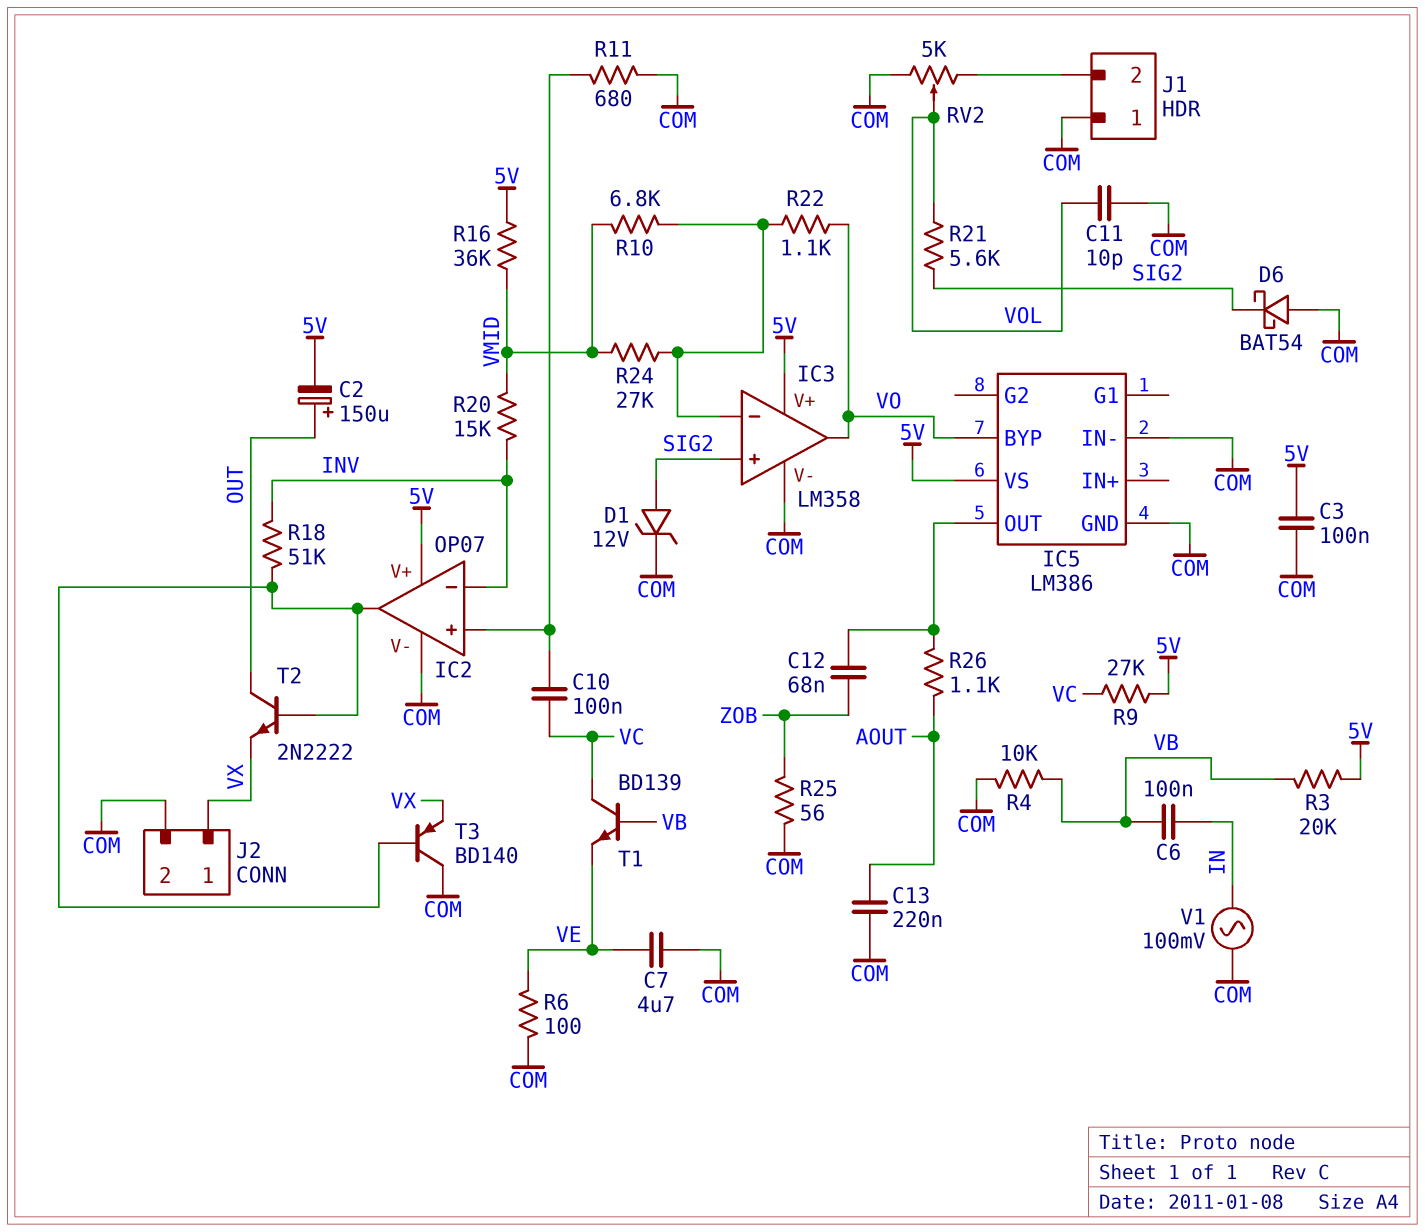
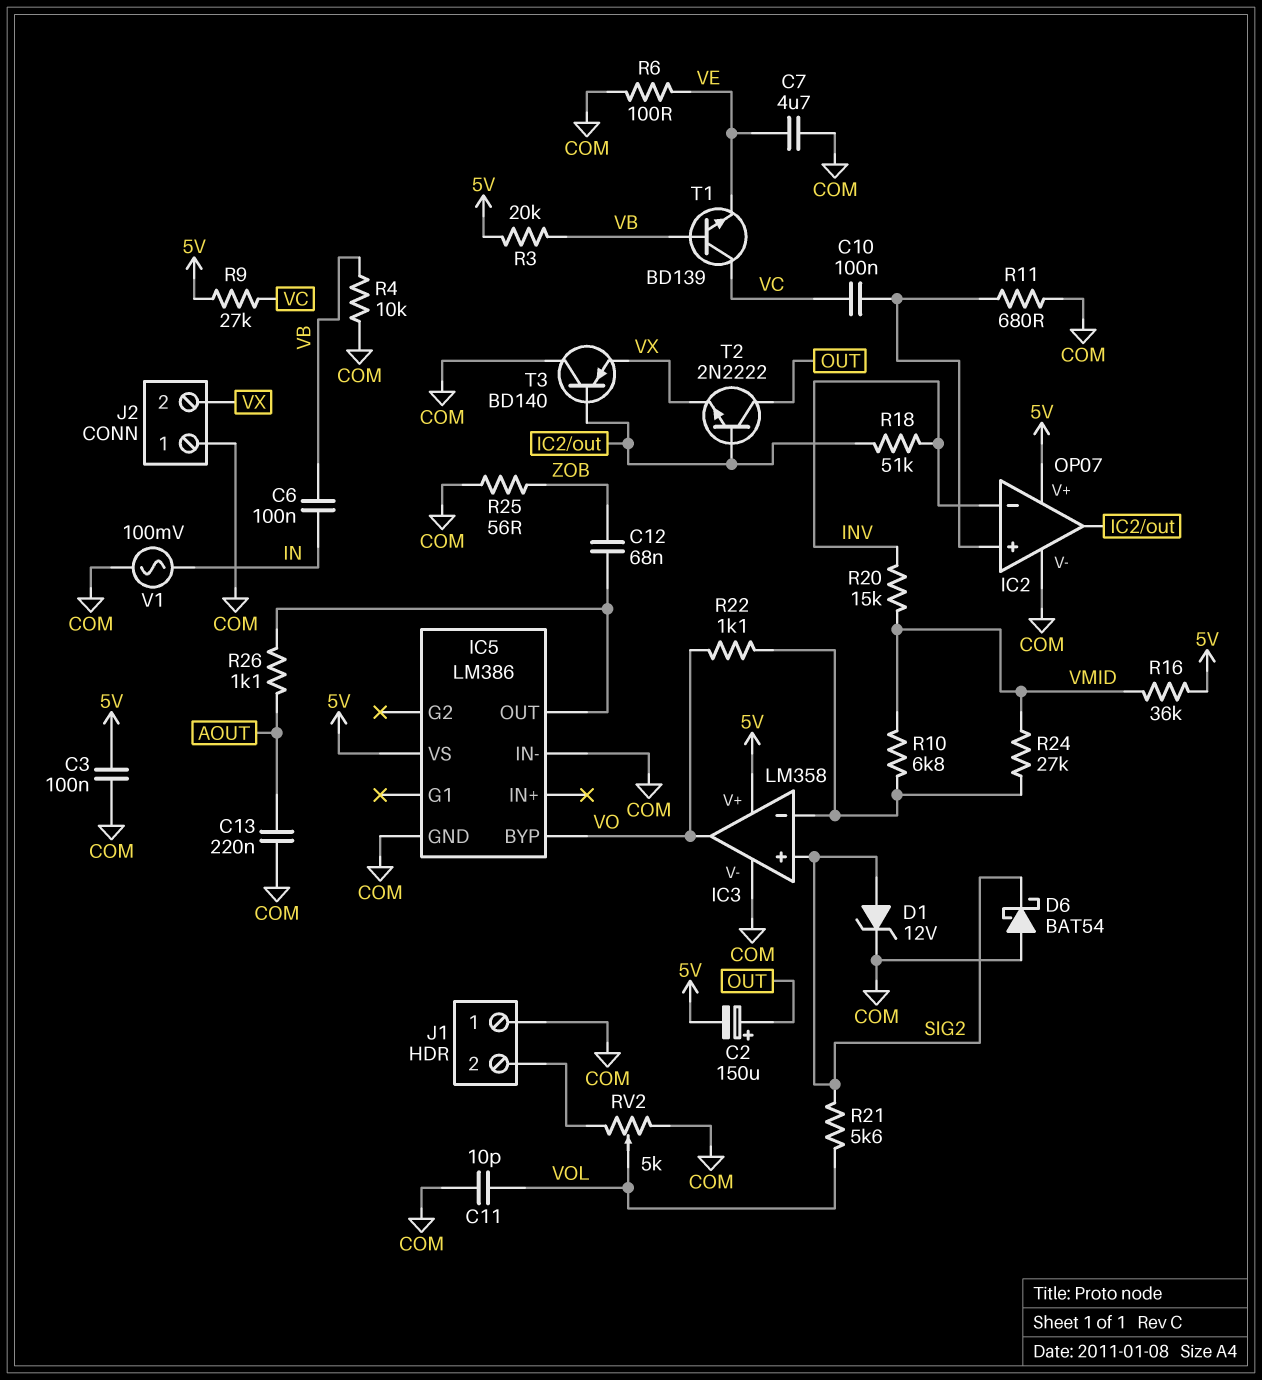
J2 pin 1: VX -> COM
J2 pin 2: COM -> VX

